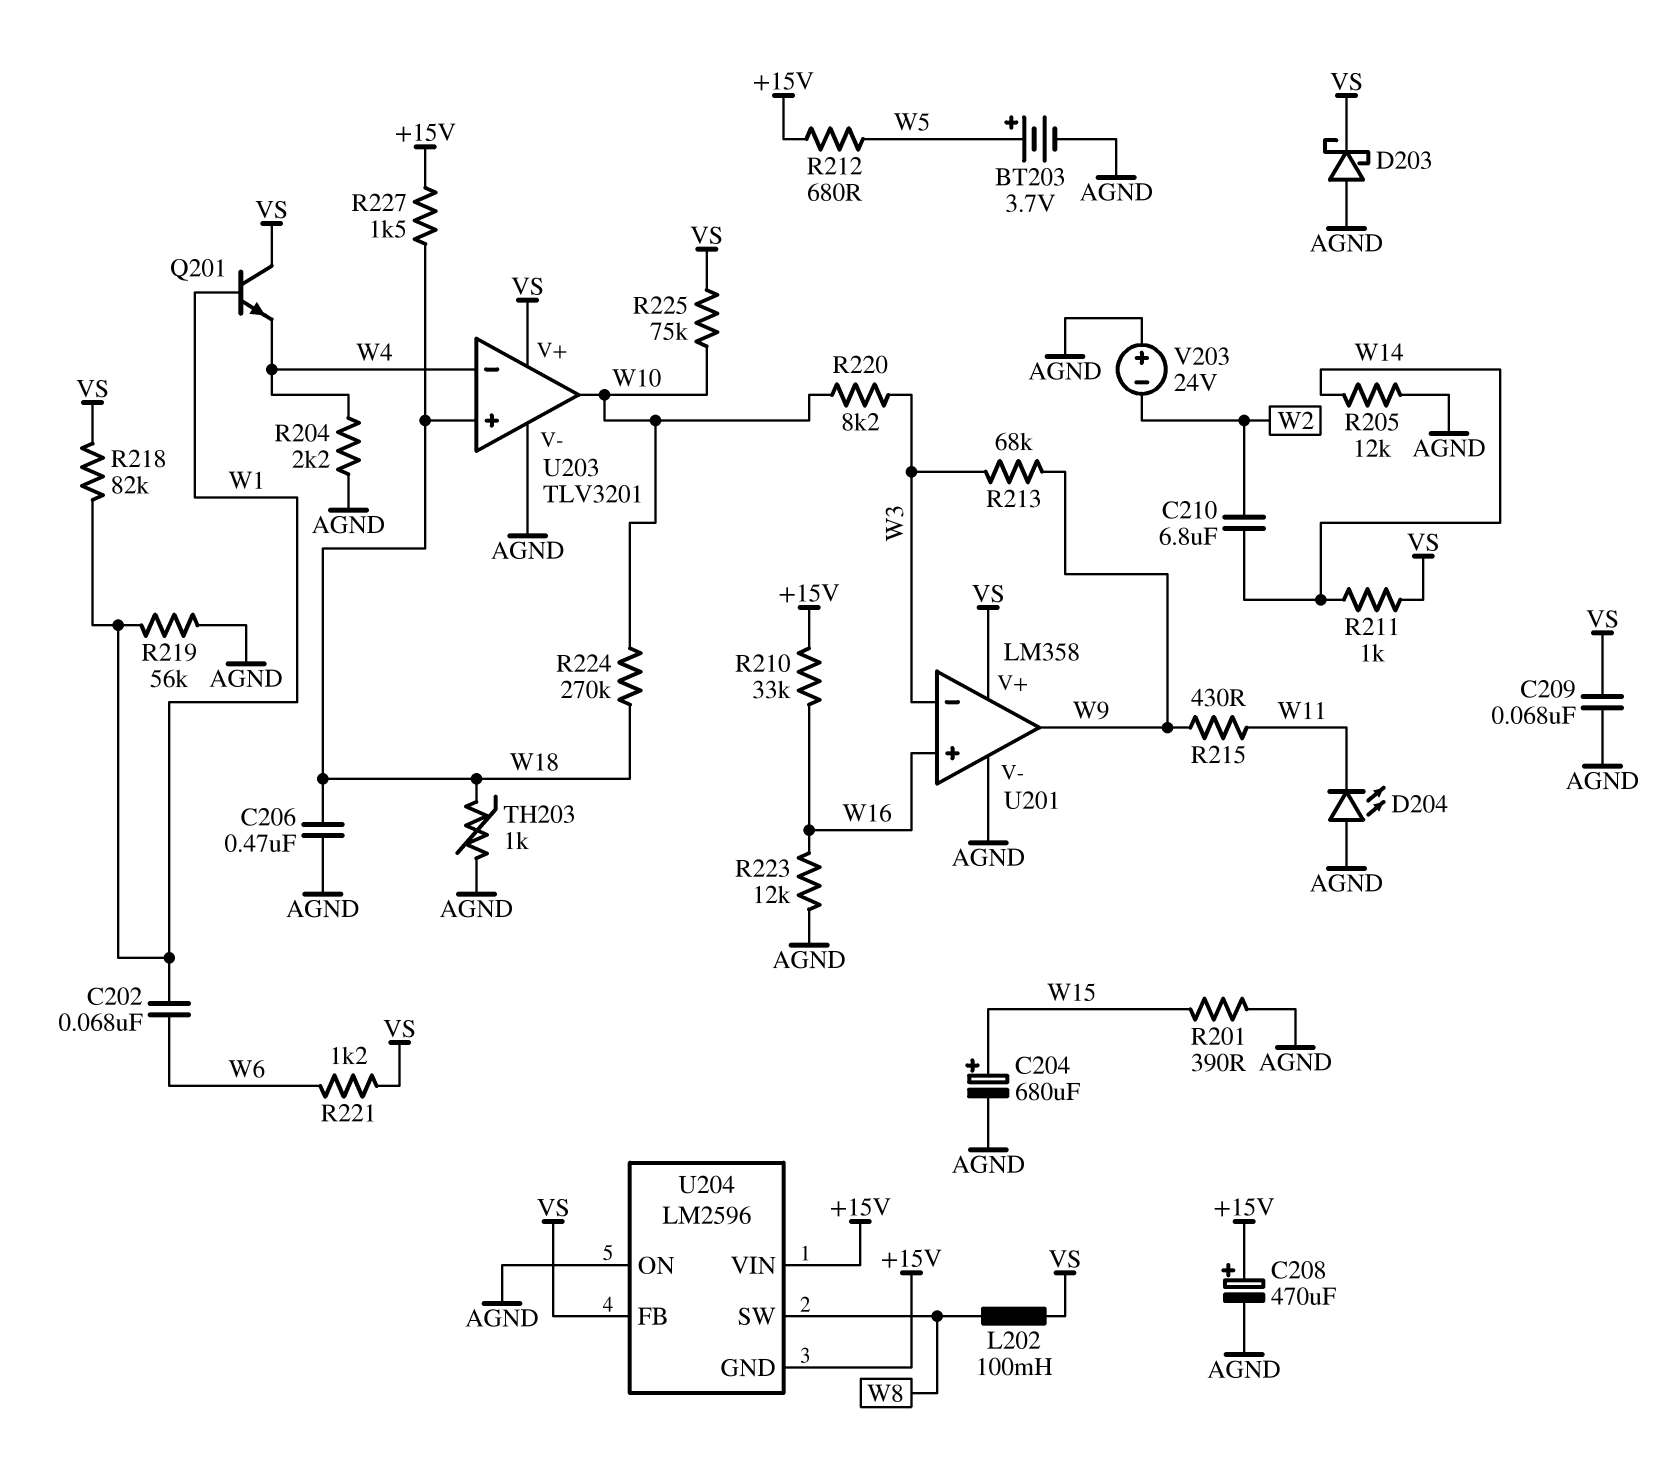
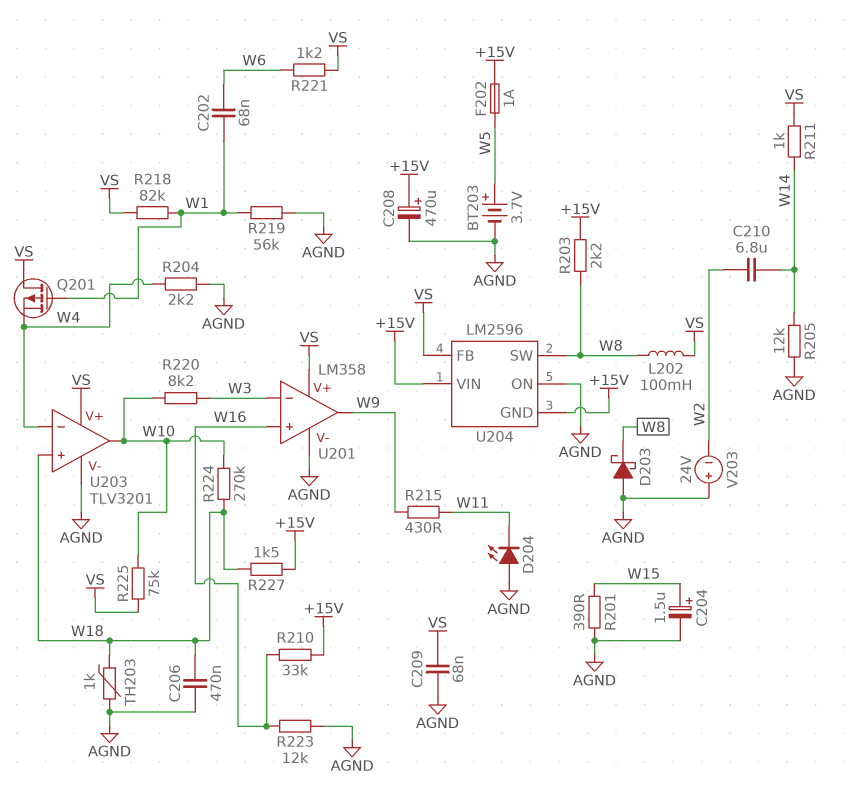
C204: 680uF (plus W15, minus AGND) -> 1.5uF (plus W15, minus AGND)
D203: schottky (A AGND, K VS) -> schottky (A AGND, K W8)
F202: none -> 1A (+15V, W5)
Q201: NPN (B W1, C VS, E W4) -> PMOS (G W1, D VS, S W4)
R203: none -> 2.2k (+15V, W8)
R212: 680 (+15V, W5) -> none
R213: 68k (W3, W9) -> none

